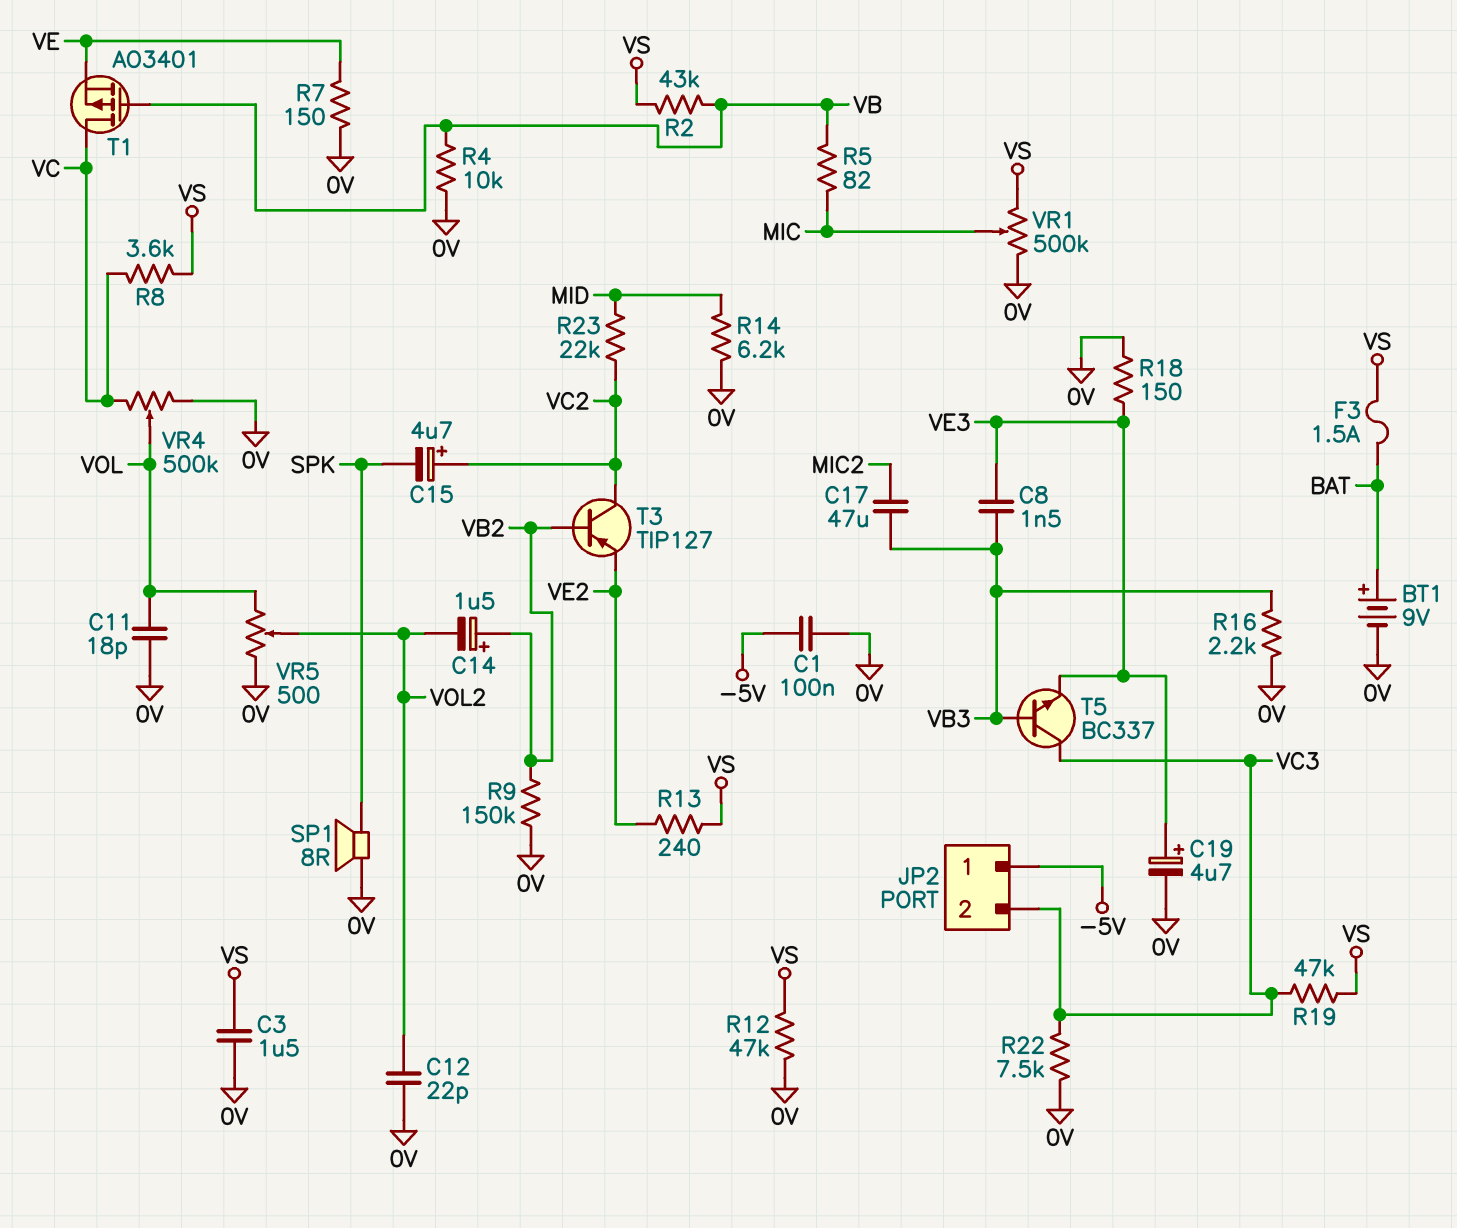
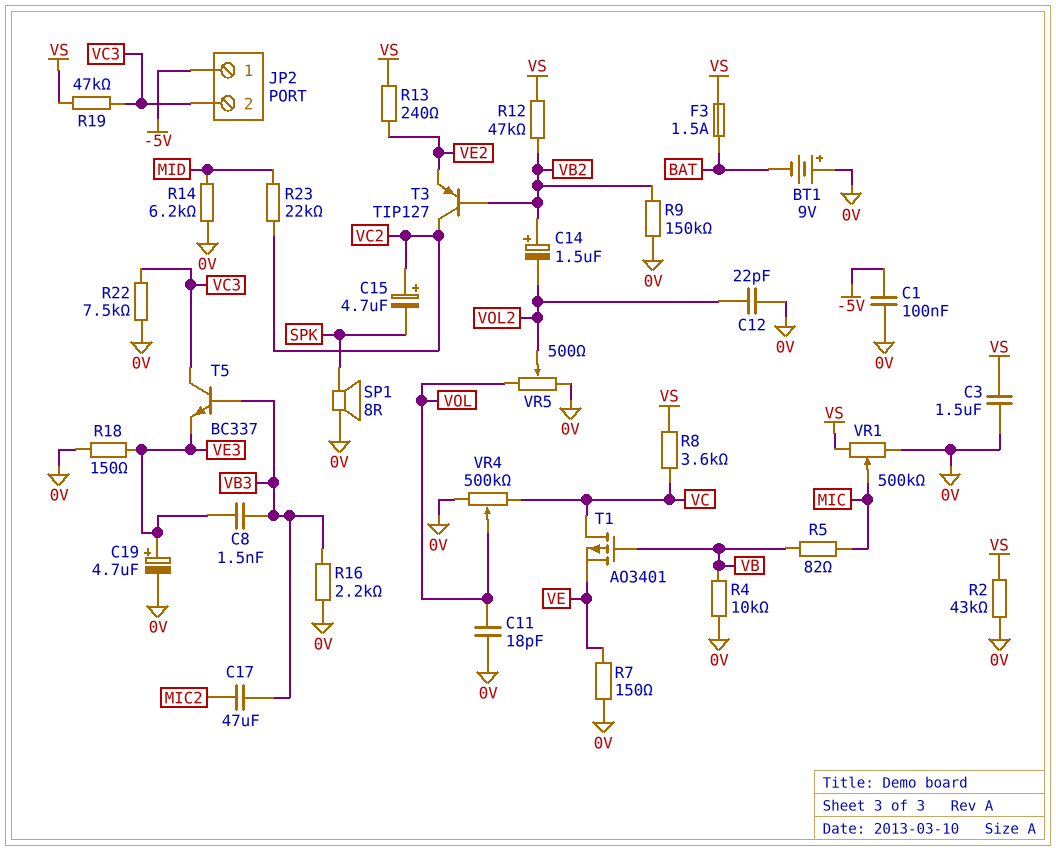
BT1: 9V (plus BAT, minus 0V) -> 9V (plus 0V, minus BAT)
R2: 43k (VB, VS) -> 43k (0V, VS)
R12: 47k (0V, VS) -> 47k (VB2, VS)

